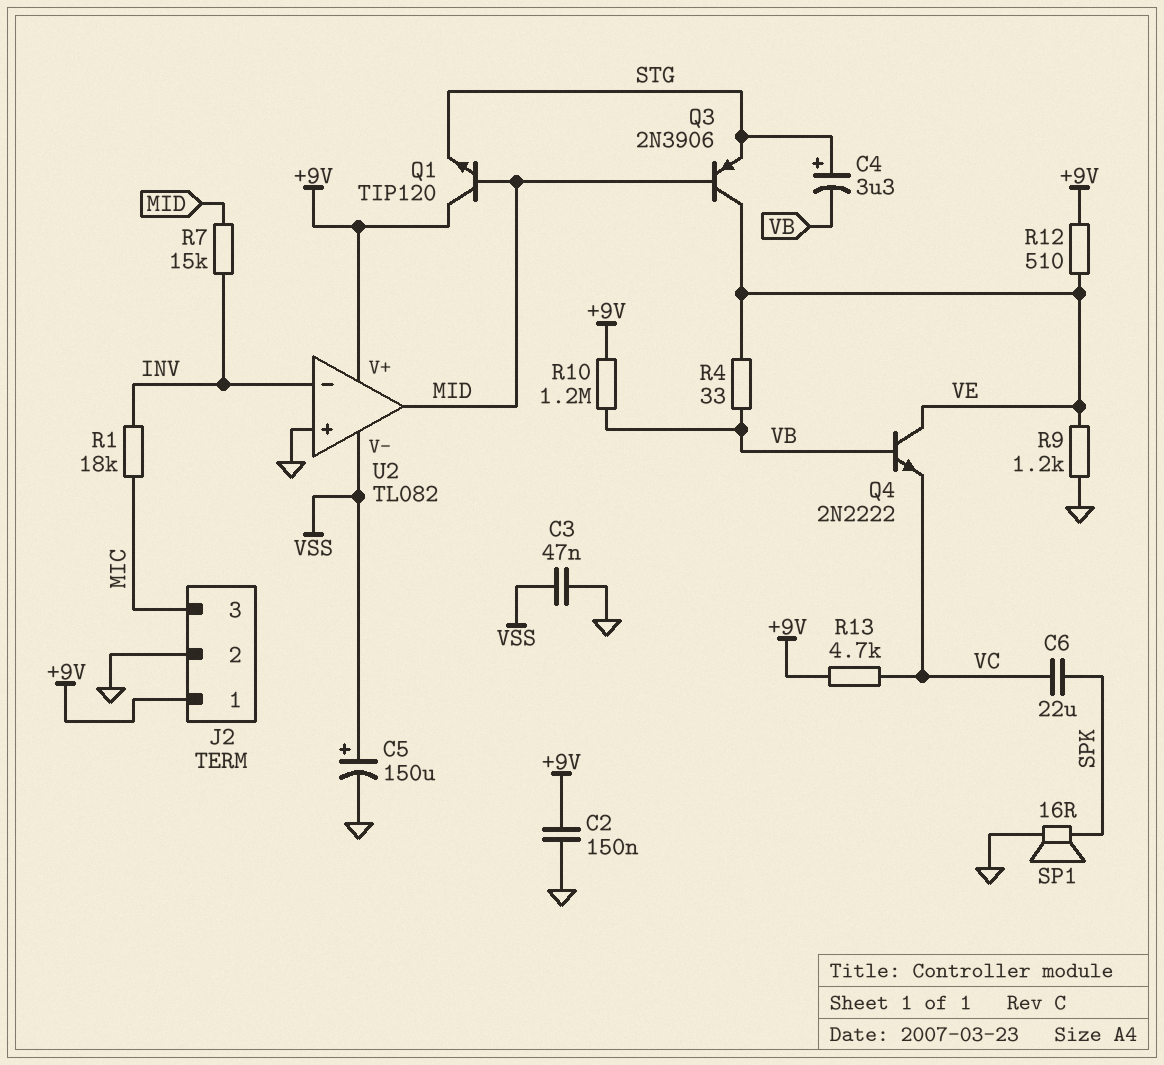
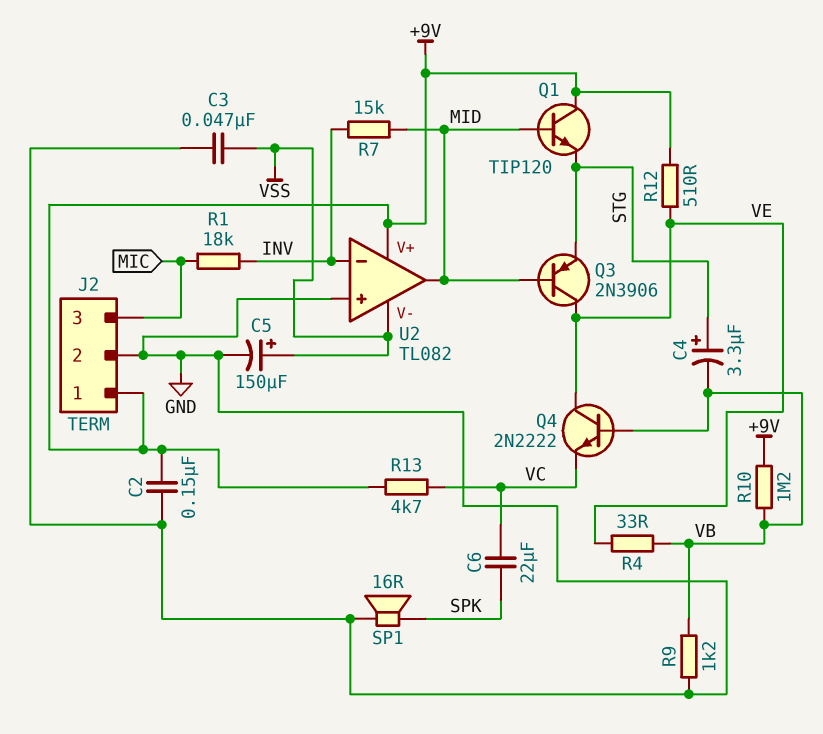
R9: 1.2k (GND, VE) -> 1.2k (GND, VB)

